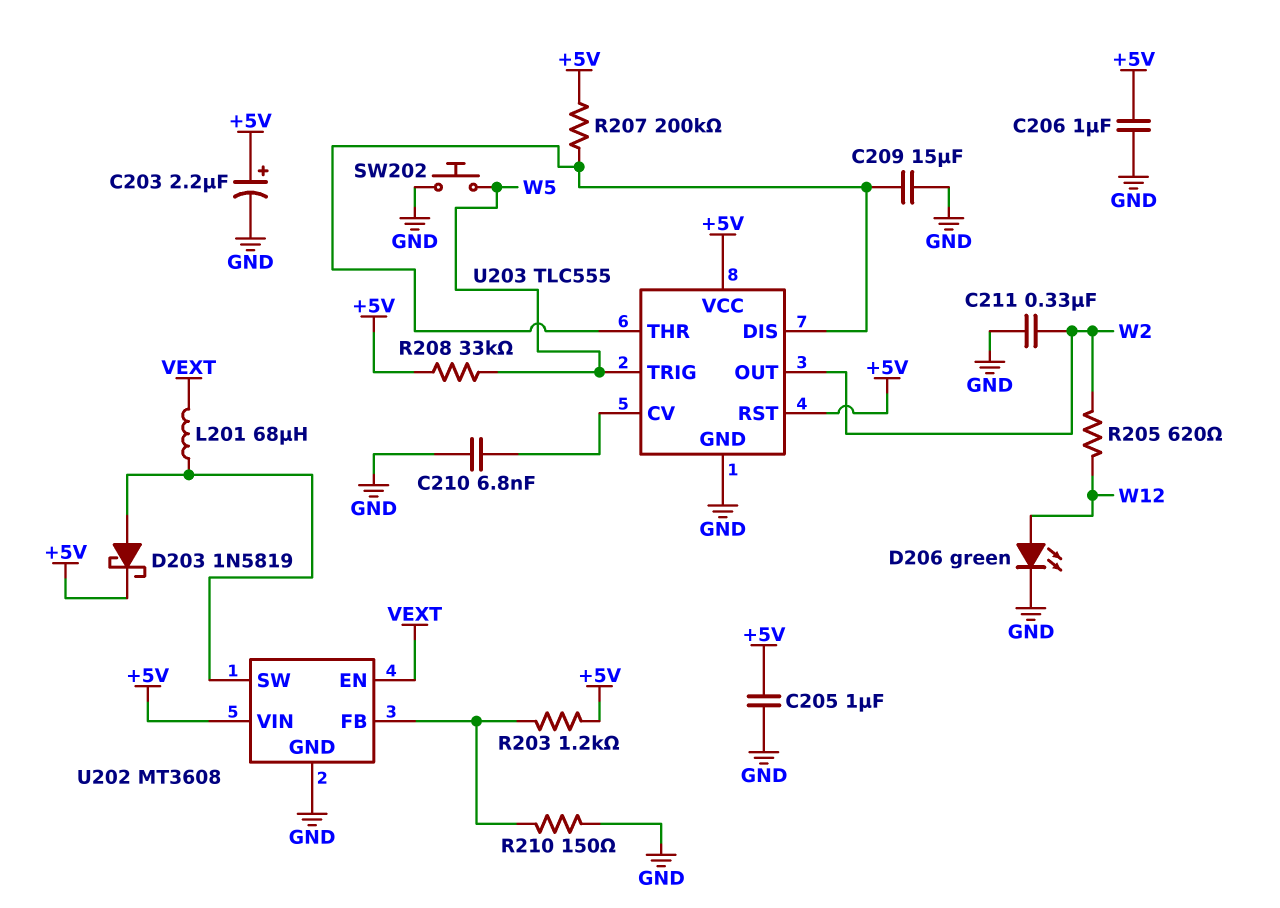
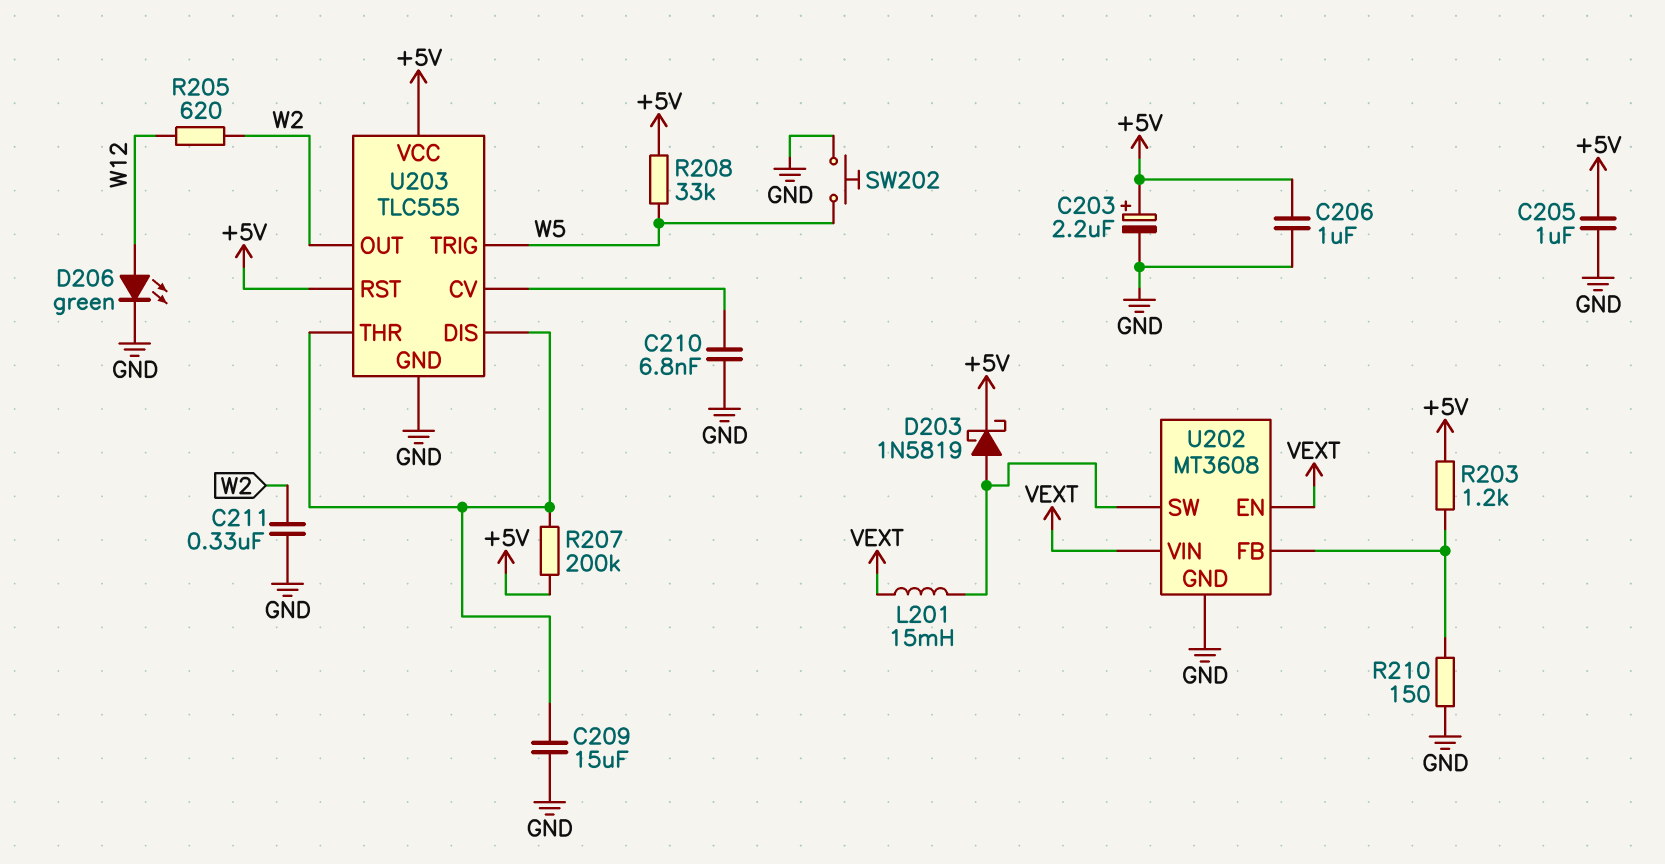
L201: 68uH (U202/SW, VEXT) -> 15mH (U202/SW, VEXT)
U202 pin VIN: +5V -> VEXT

